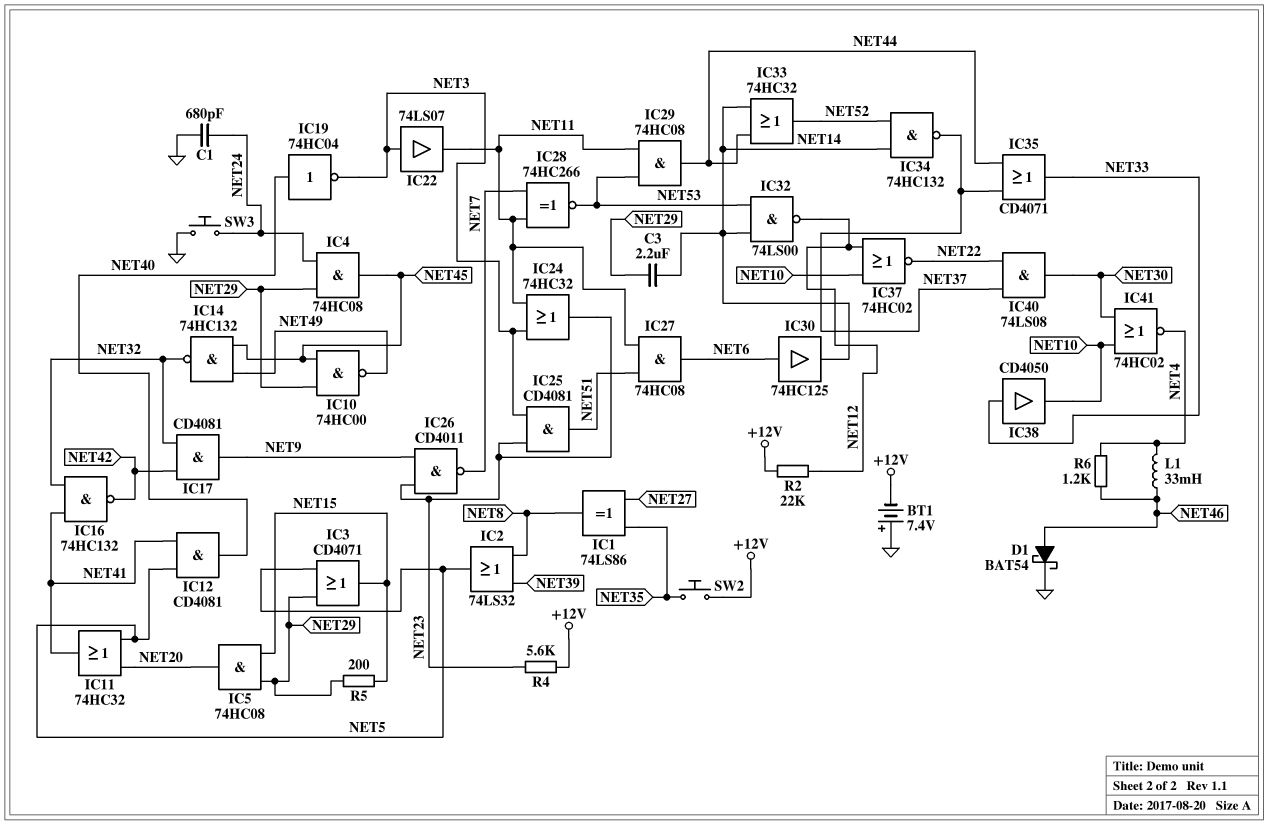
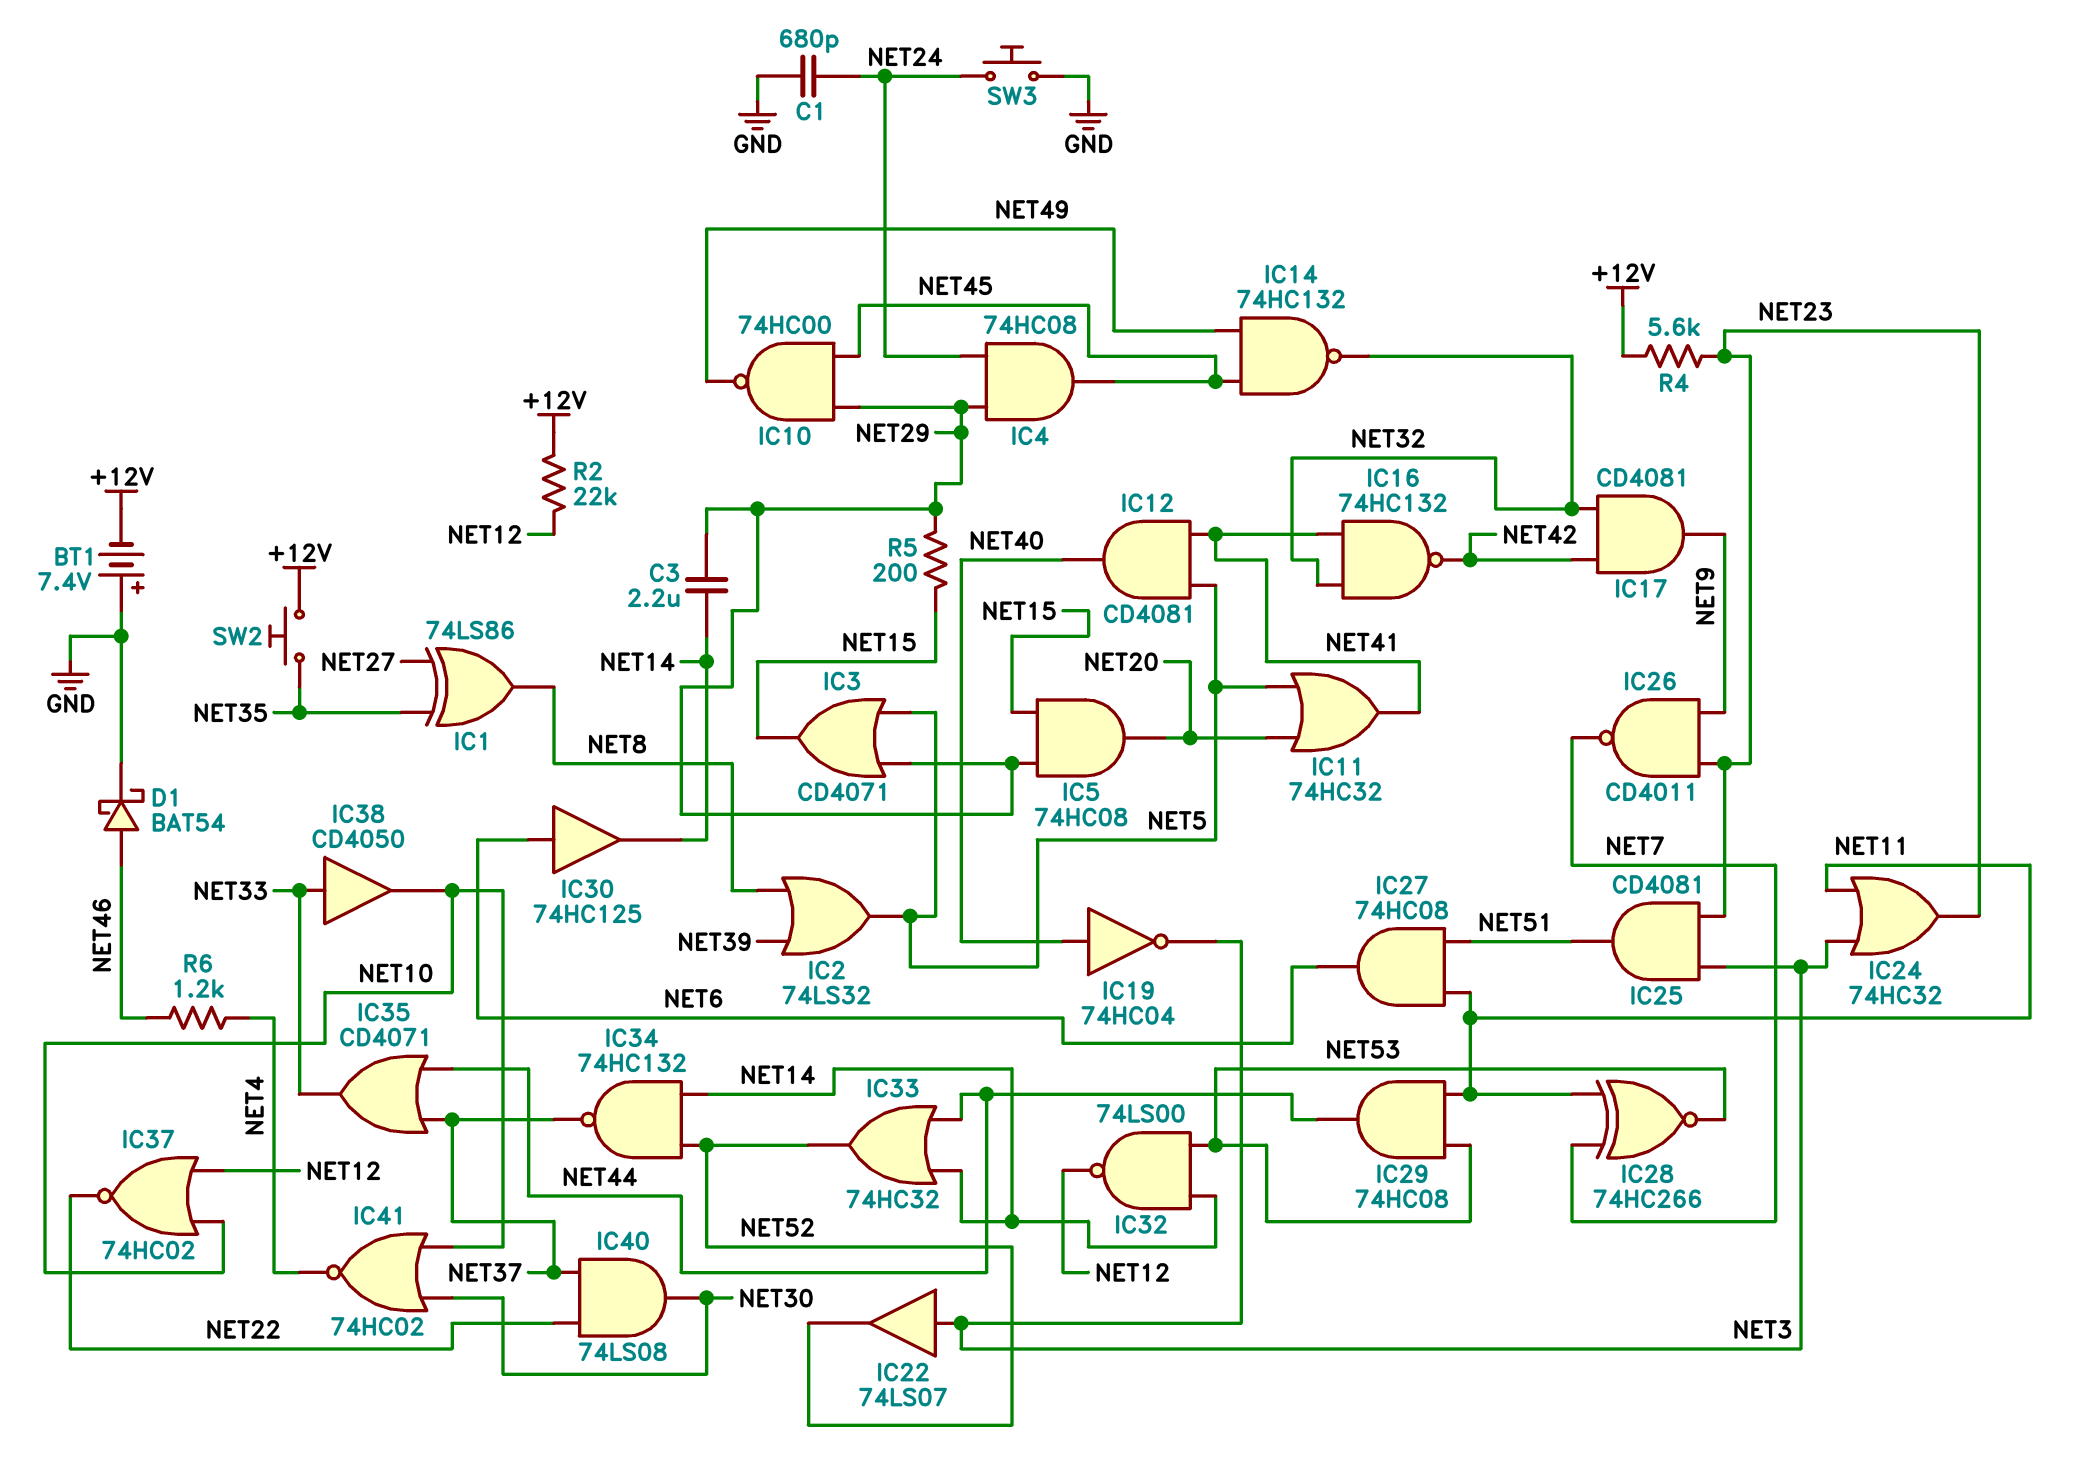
IC22: buffer 74LS07 (in NET3, out NET11) -> buffer 74LS07 (in NET3, out NET52)
L1: 33mH (NET4, NET46) -> none

